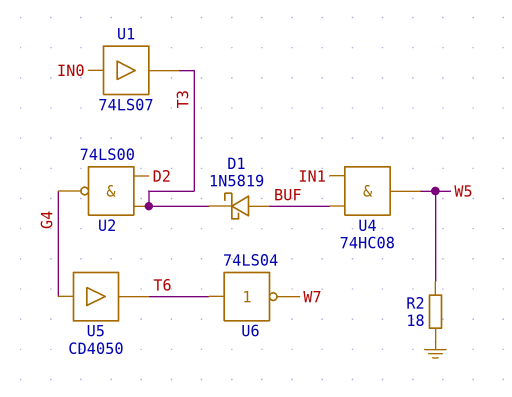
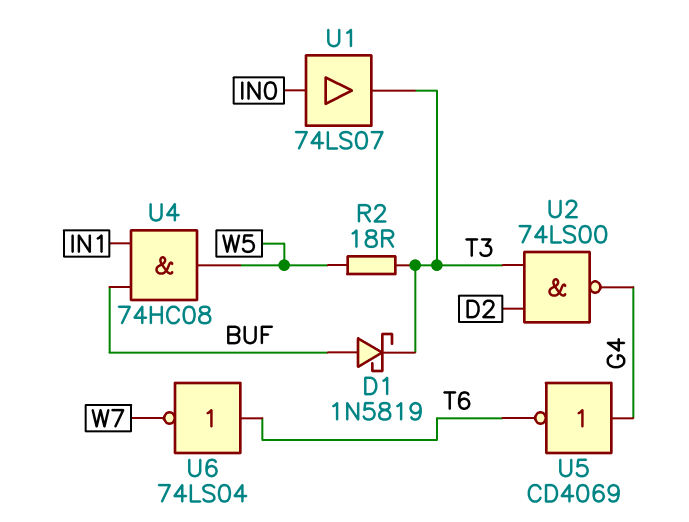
R2: 18 (GND, W5) -> 18 (T3, W5)
U5: buffer CD4050 (in G4, out T6) -> NOT CD4069 (in G4, out T6)

